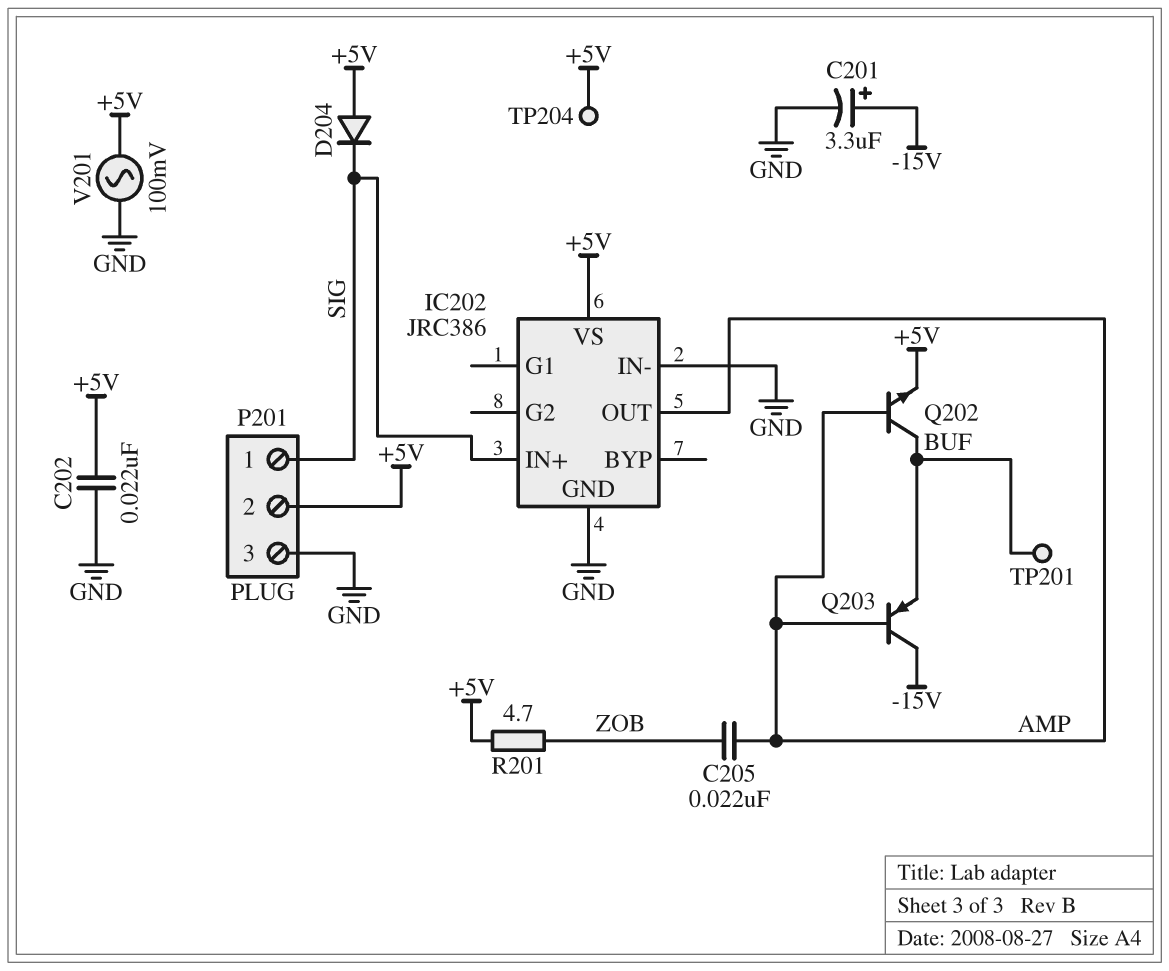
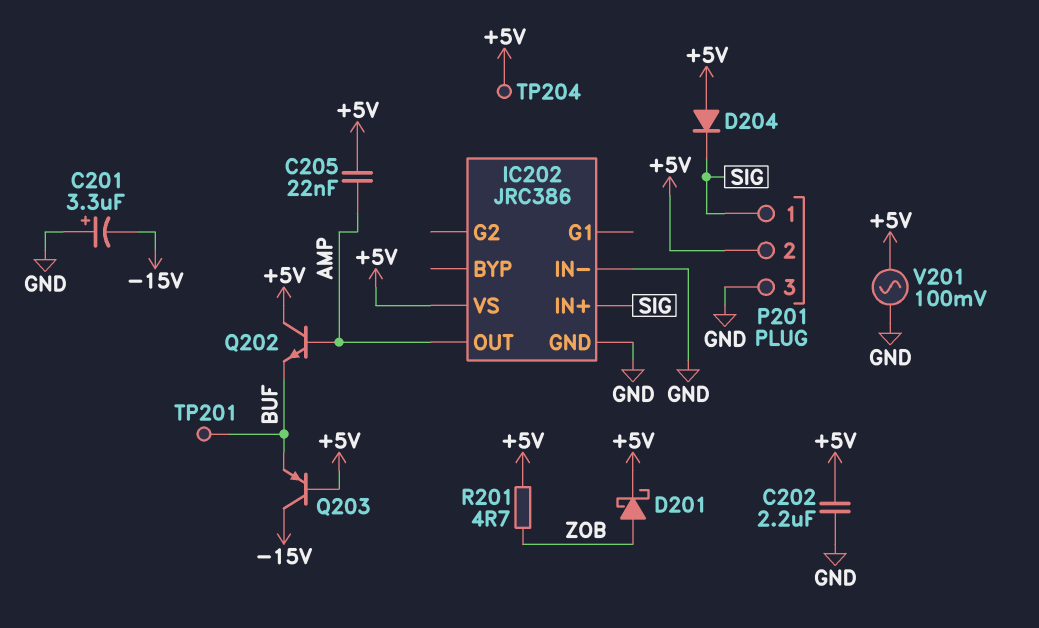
C201: 3.3uF (plus -15V, minus GND) -> 3.3uF (plus GND, minus -15V)
C202: 22nF (+5V, GND) -> 2.2uF (+5V, GND)
C205: 22nF (AMP, ZOB) -> 22nF (+5V, AMP)
D201: none -> schottky (A ZOB, K +5V)
Q202: NPN (B AMP, C BUF, E +5V) -> NPN (B AMP, C +5V, E BUF)
Q203: PNP (B AMP, C -15V, E BUF) -> PNP (B +5V, C -15V, E BUF)

